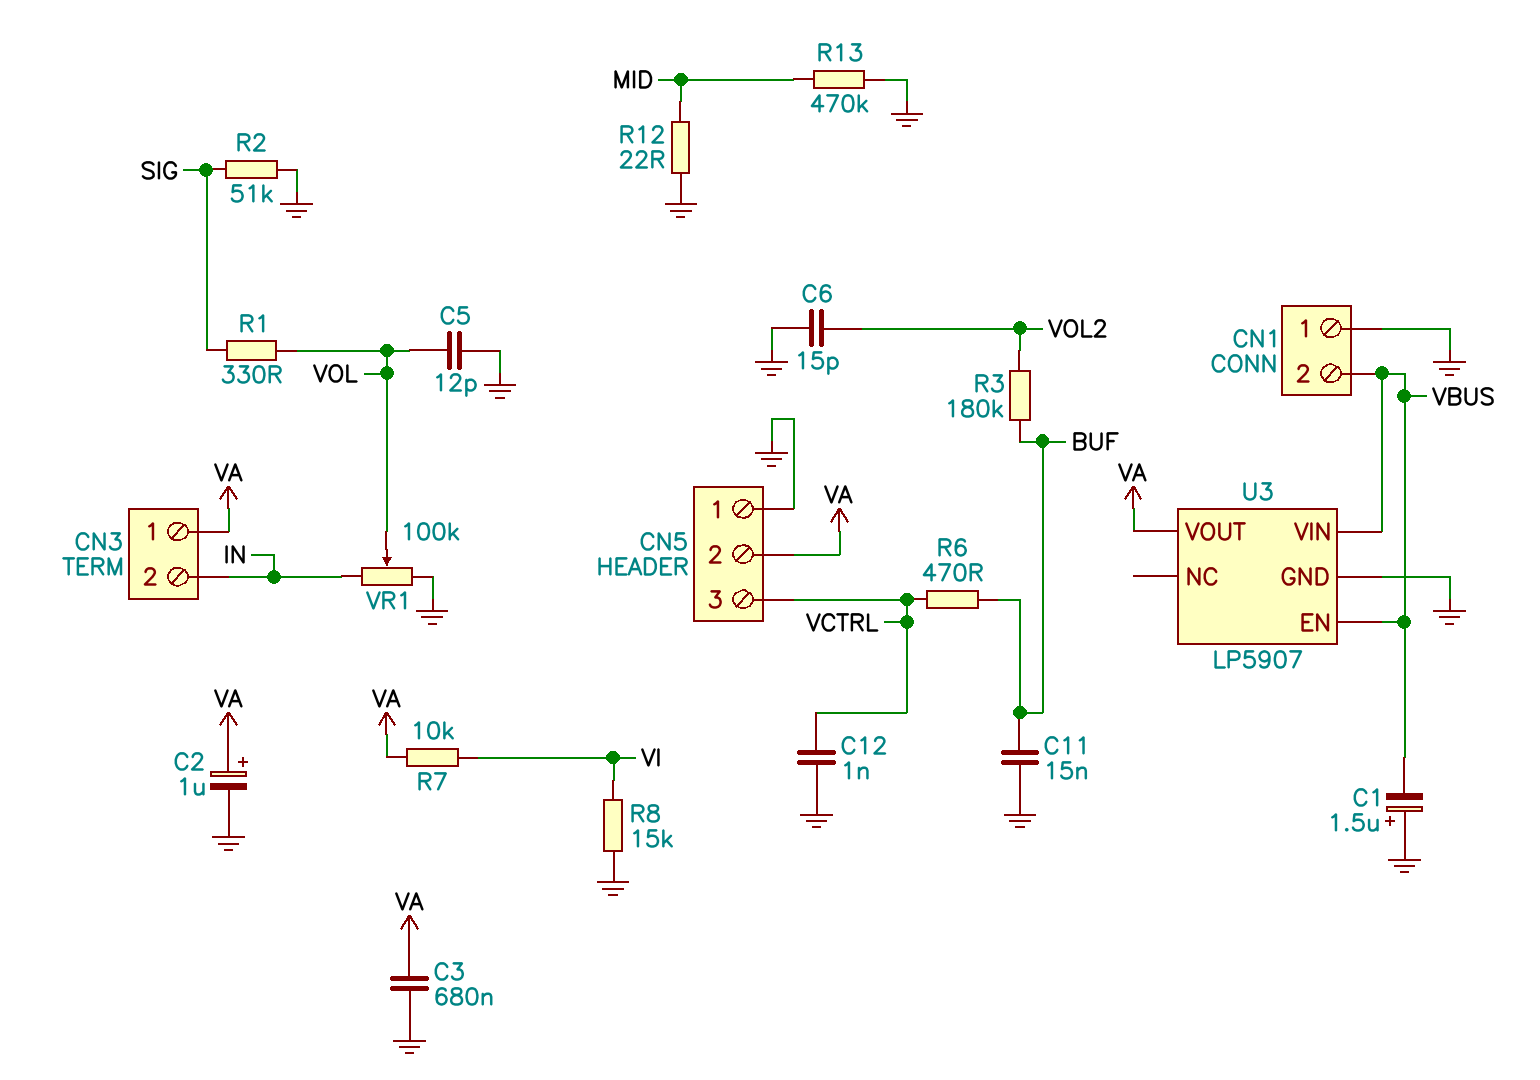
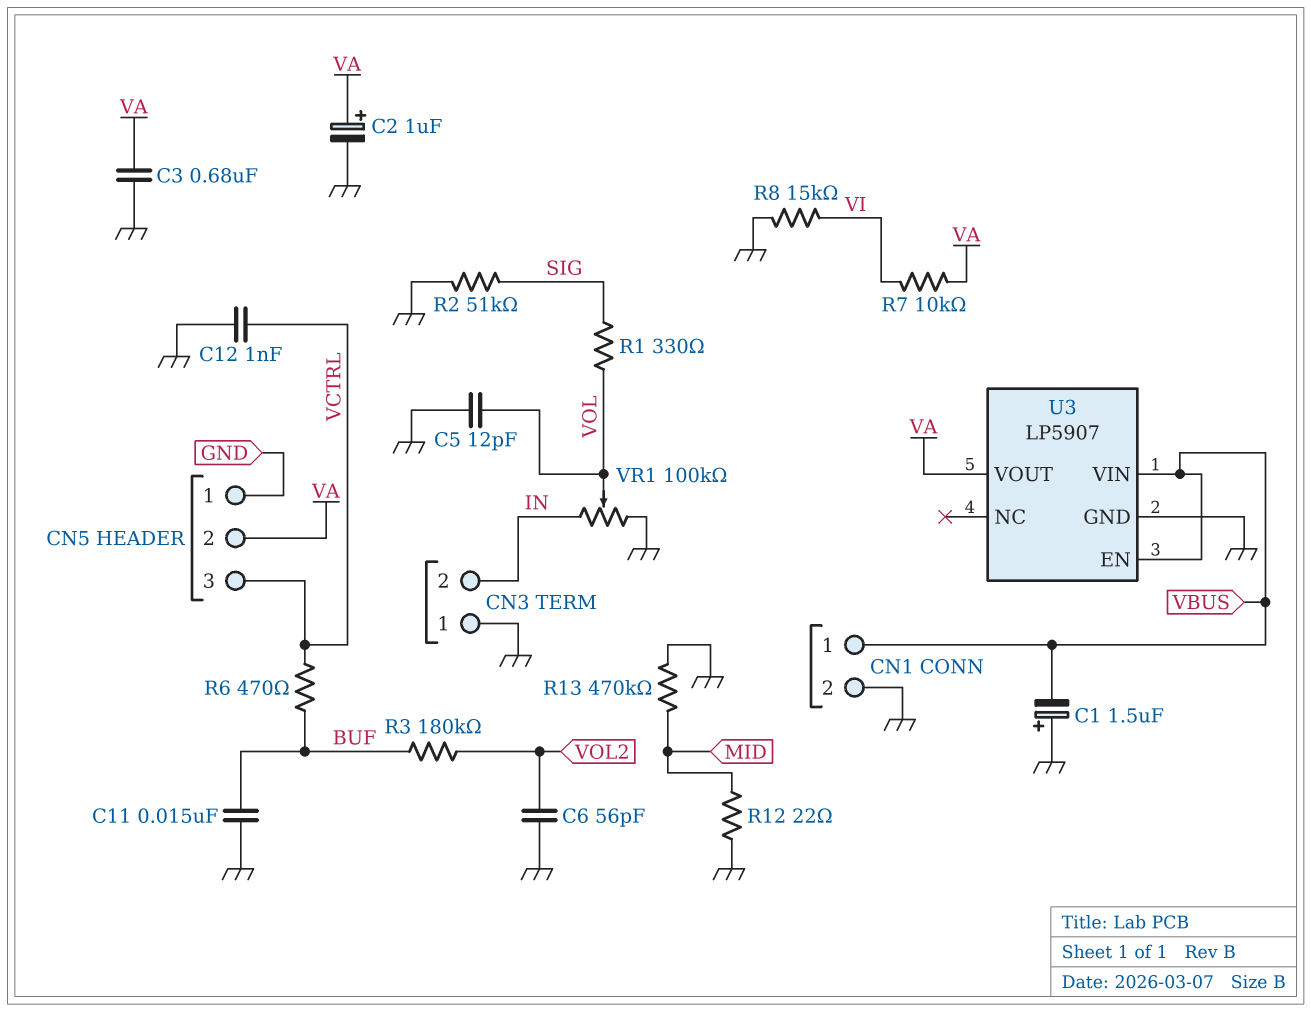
C6: 15pF (GND, VOL2) -> 56pF (GND, VOL2)
CN1 pin 1: GND -> VBUS
CN1 pin 2: VBUS -> GND
CN3 pin 1: VA -> GND

